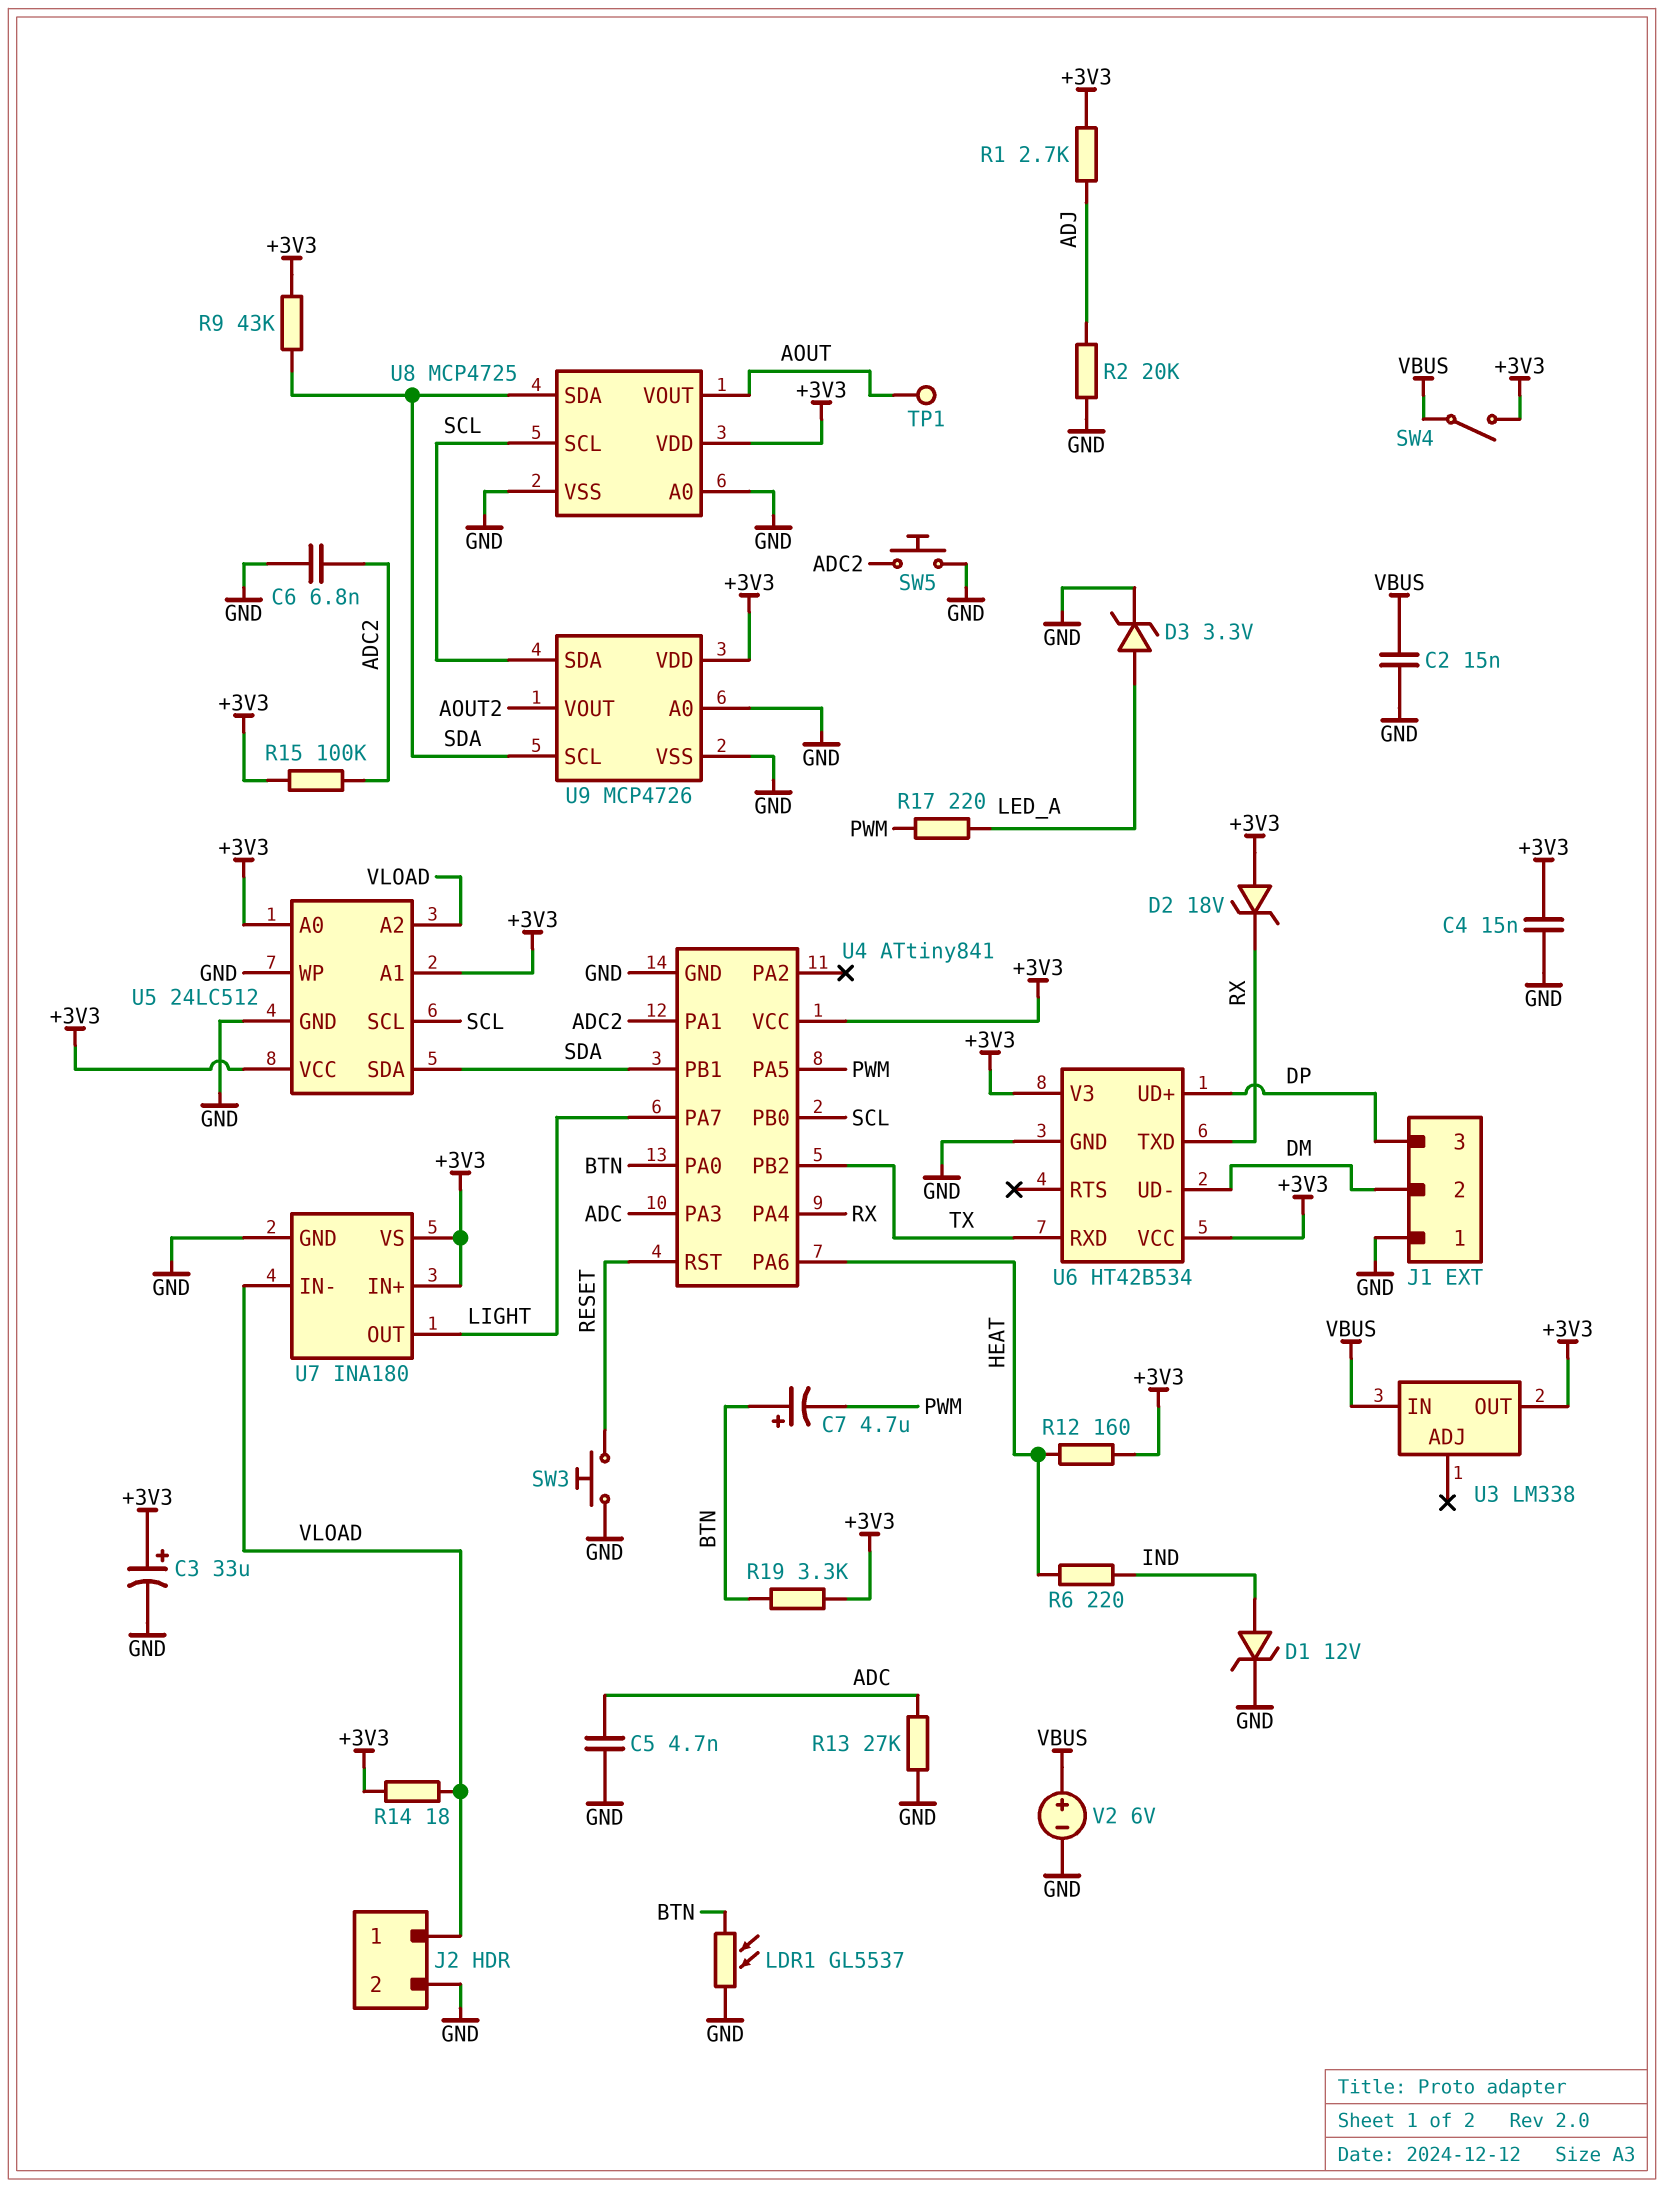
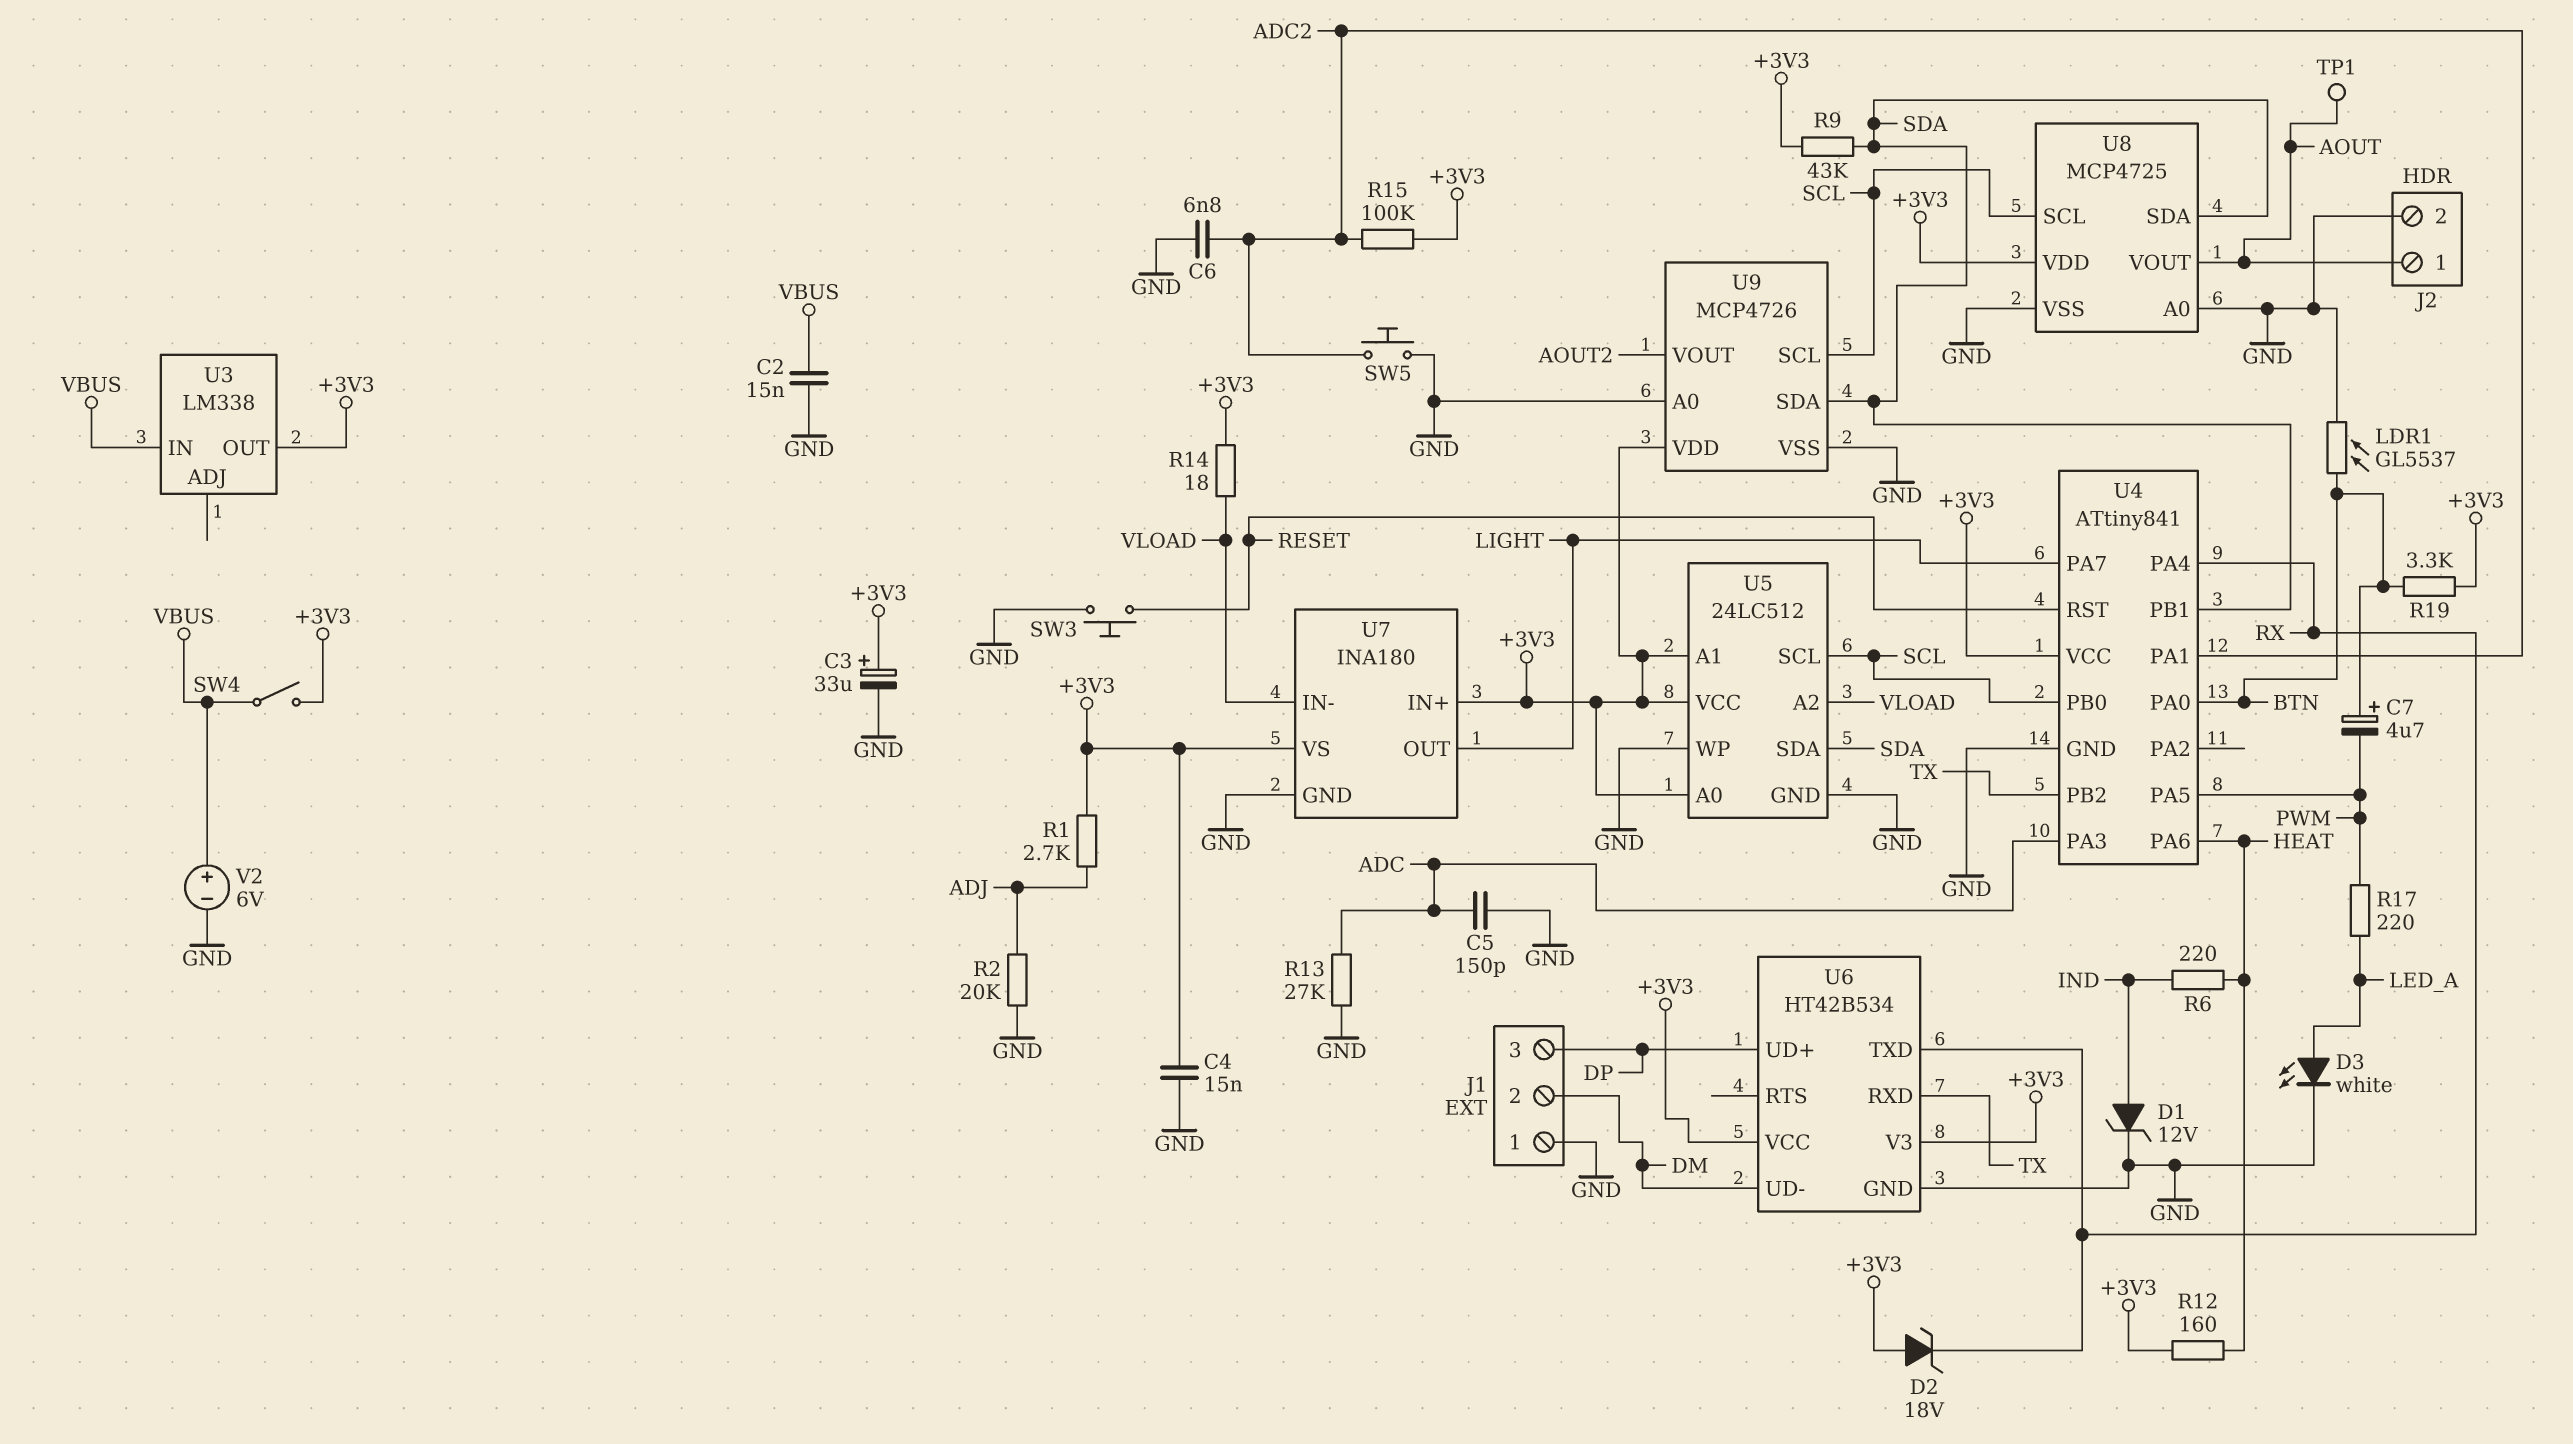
C5: 4.7nF (ADC, GND) -> 150pF (ADC, GND)
D3: zener 3.3V (A LED_A, K GND) -> LED white (A LED_A, K GND)
J2 pin 1: VLOAD -> AOUT
U9 pin SCL: SDA -> SCL
U9 pin SDA: SCL -> SDA

